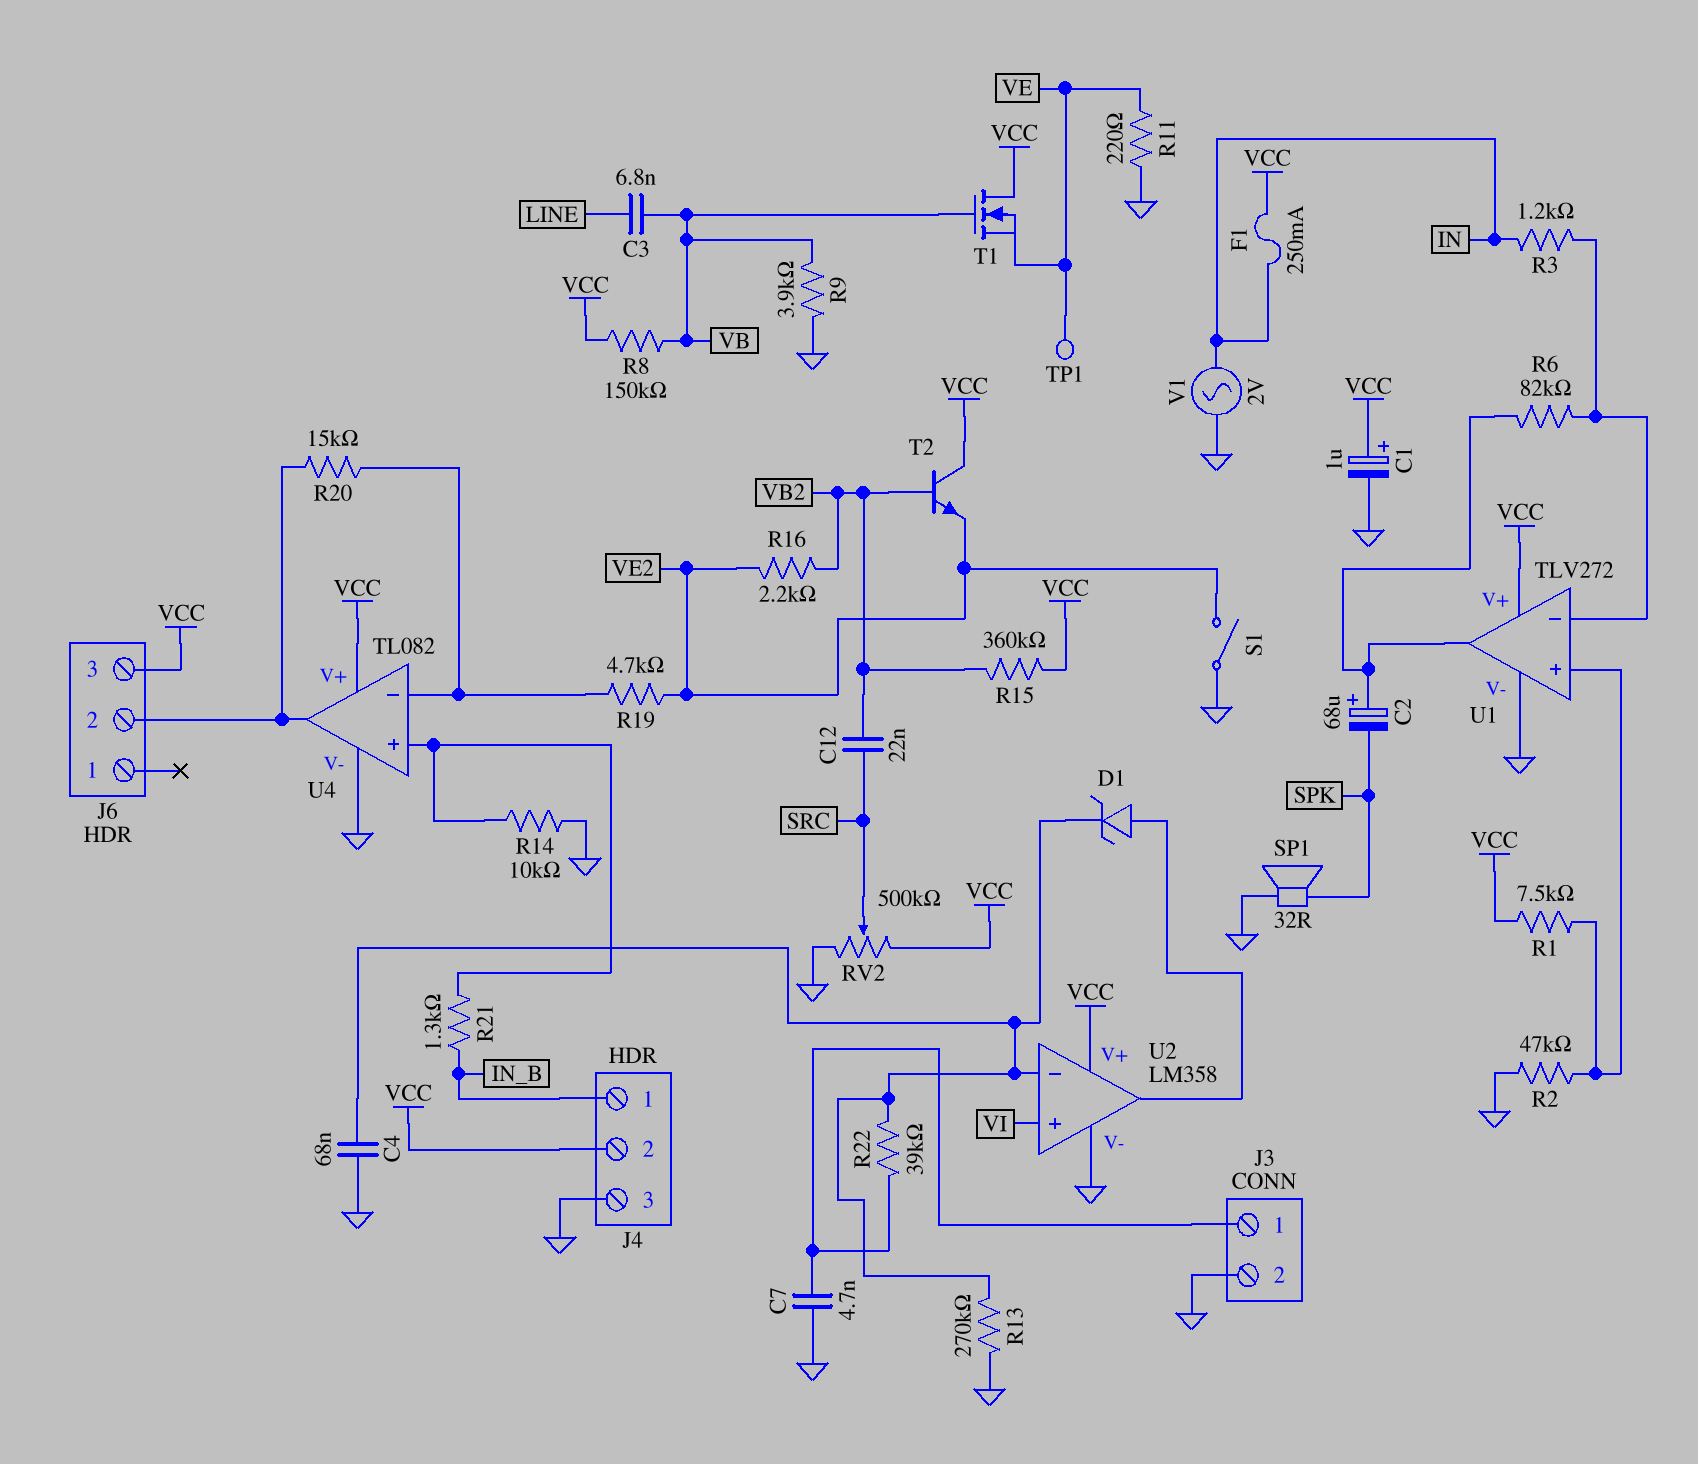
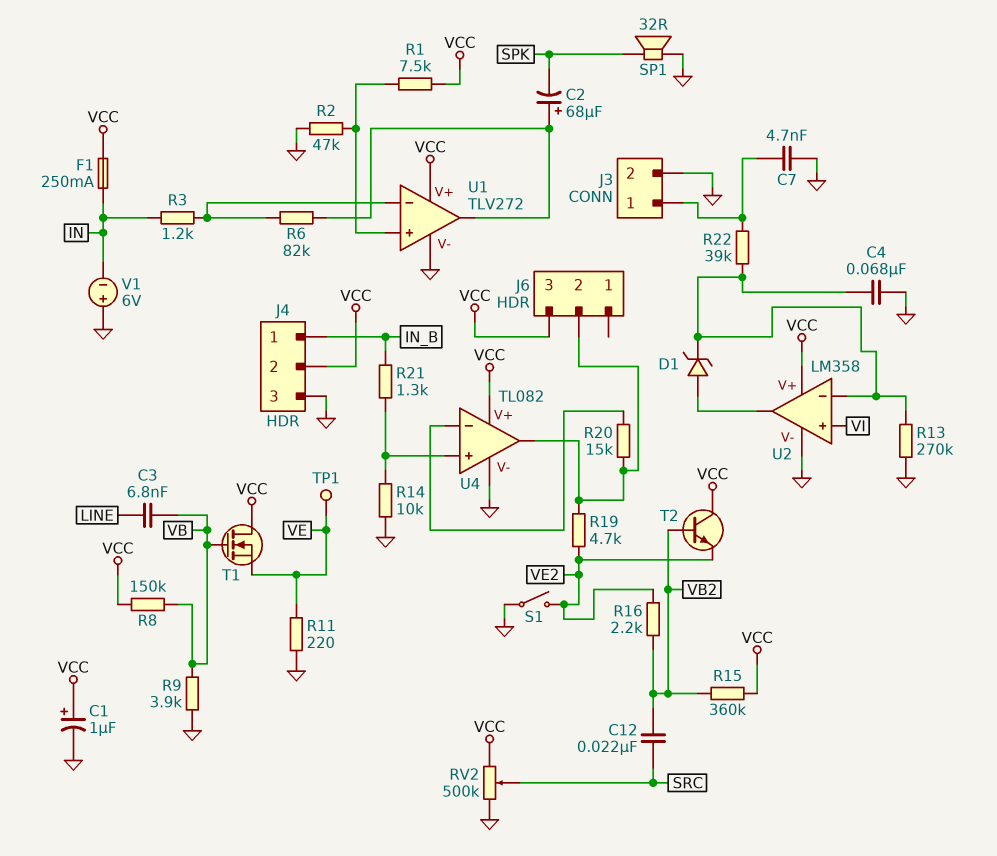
R19: 4.7k (U4/in-, VE2) -> 4.7k (J6/2, VE2)
V1: AC 2V (GND, IN) -> 6V (plus GND, minus IN)

